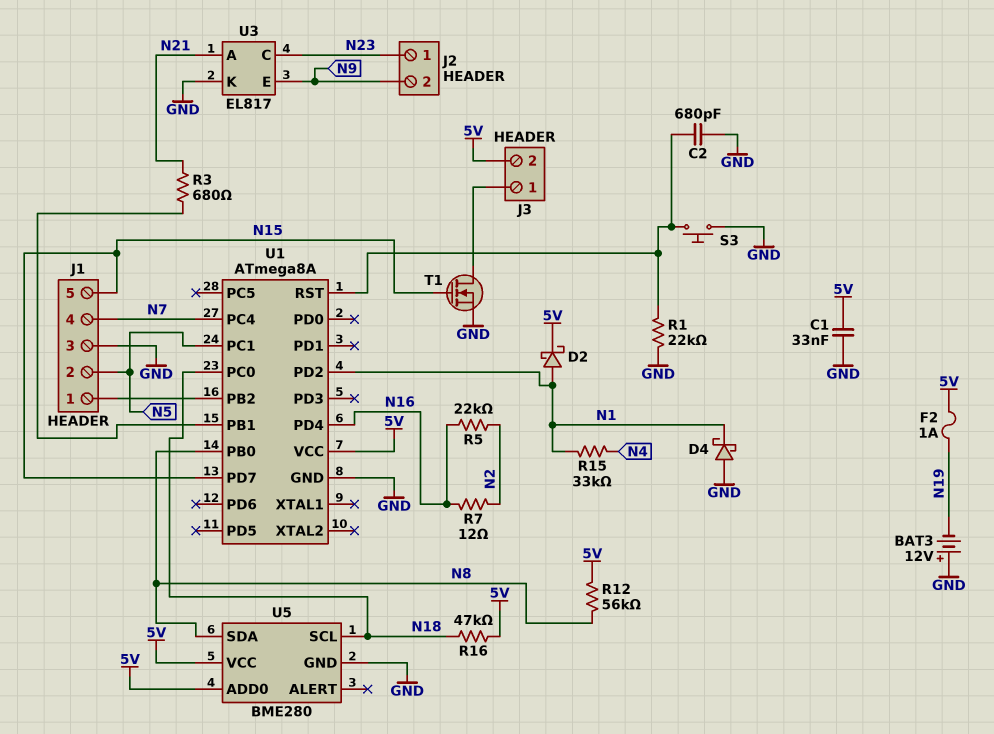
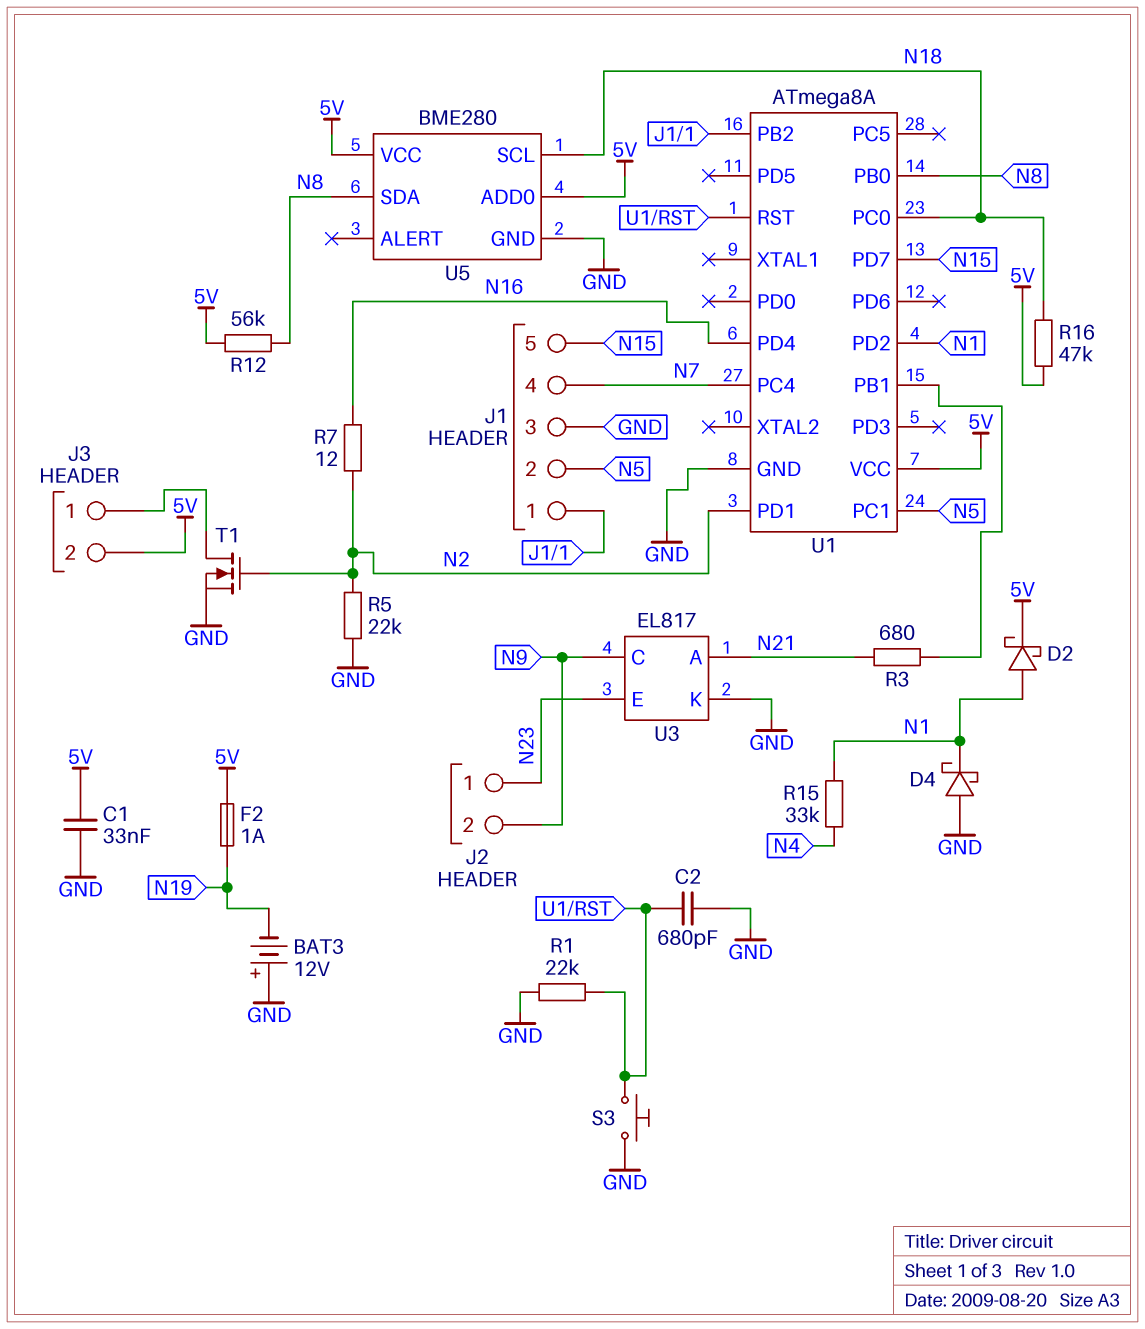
R5: 22k (N2, N16) -> 22k (GND, N2)
T1: NMOS (G N15, D J3/1, S GND) -> NMOS (G N2, D J3/1, S GND)
U1 pin PD1: none -> N2
U3 pin C: N23 -> N9
U3 pin E: N9 -> N23

